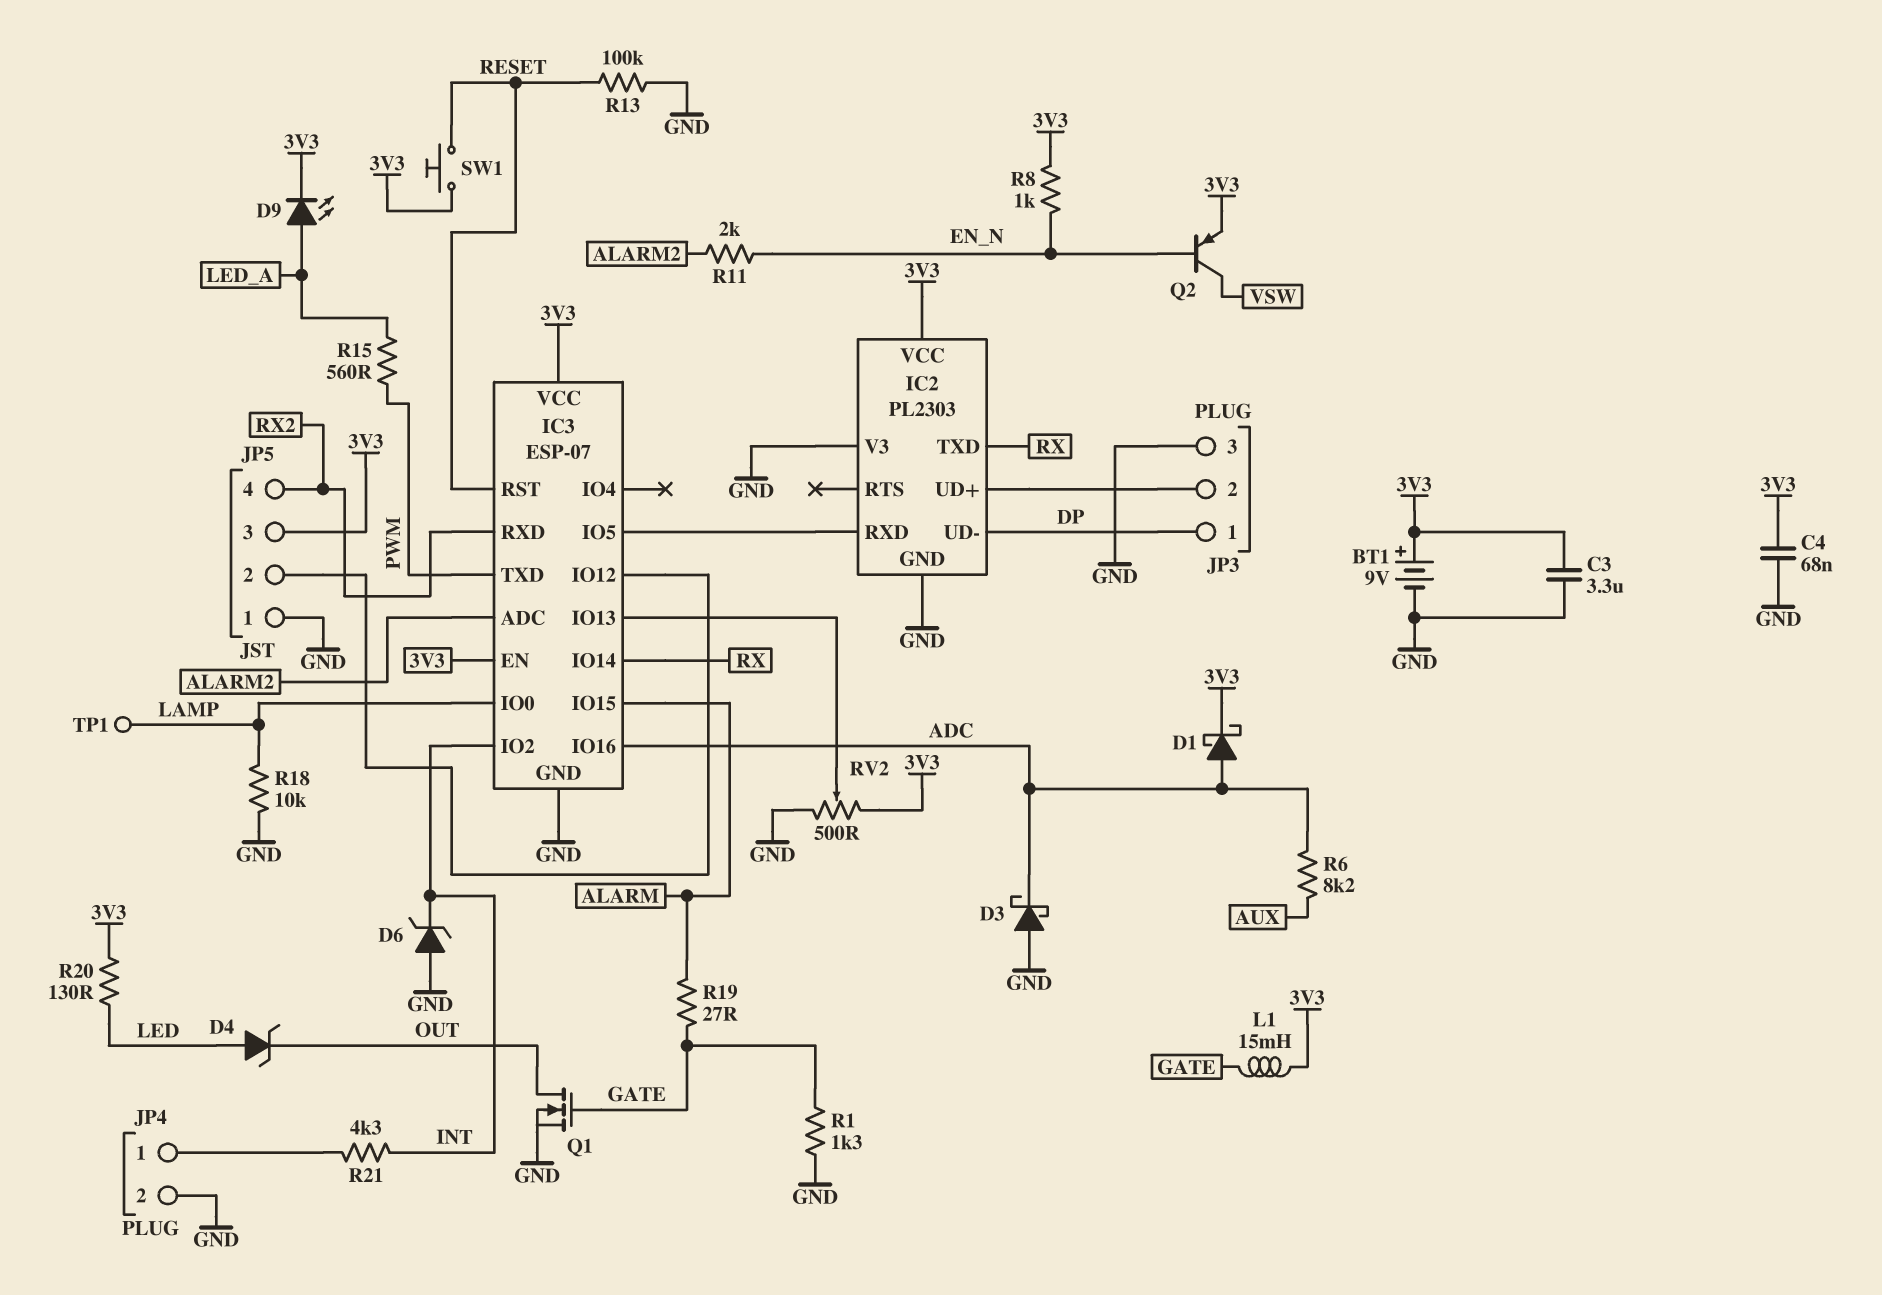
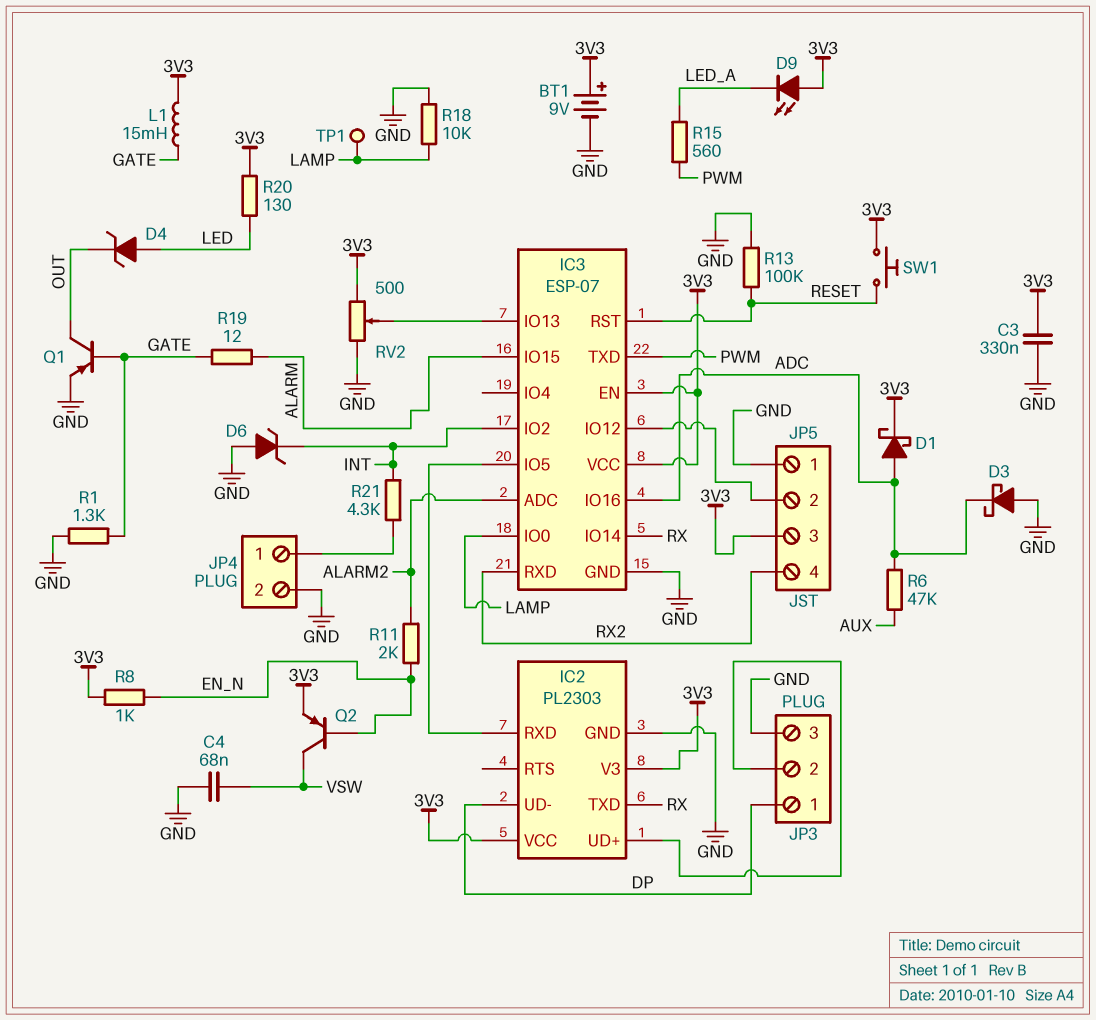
C3: 3.3uF (3V3, GND) -> 330nF (3V3, GND)
C4: 68nF (3V3, GND) -> 68nF (GND, VSW)
D9: LED (A LED_A, K 3V3) -> LED (A 3V3, K LED_A)
IC2 pin V3: GND -> 3V3
Q1: NMOS (G GATE, D OUT, S GND) -> PNP (B GATE, C OUT, E GND)
R6: 8.2k (ADC, AUX) -> 47k (ADC, AUX)
R19: 27 (ALARM, GATE) -> 12 (ALARM, GATE)

